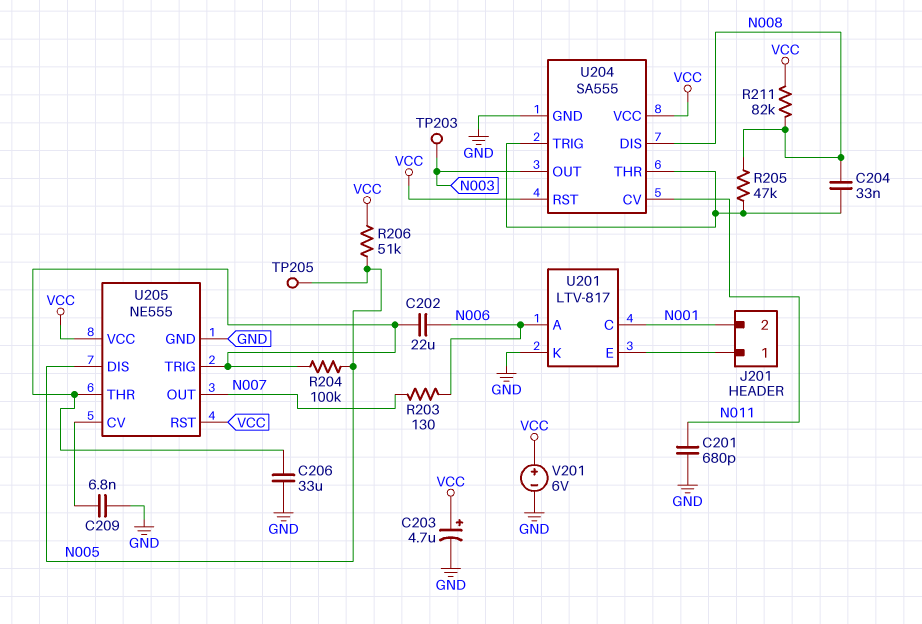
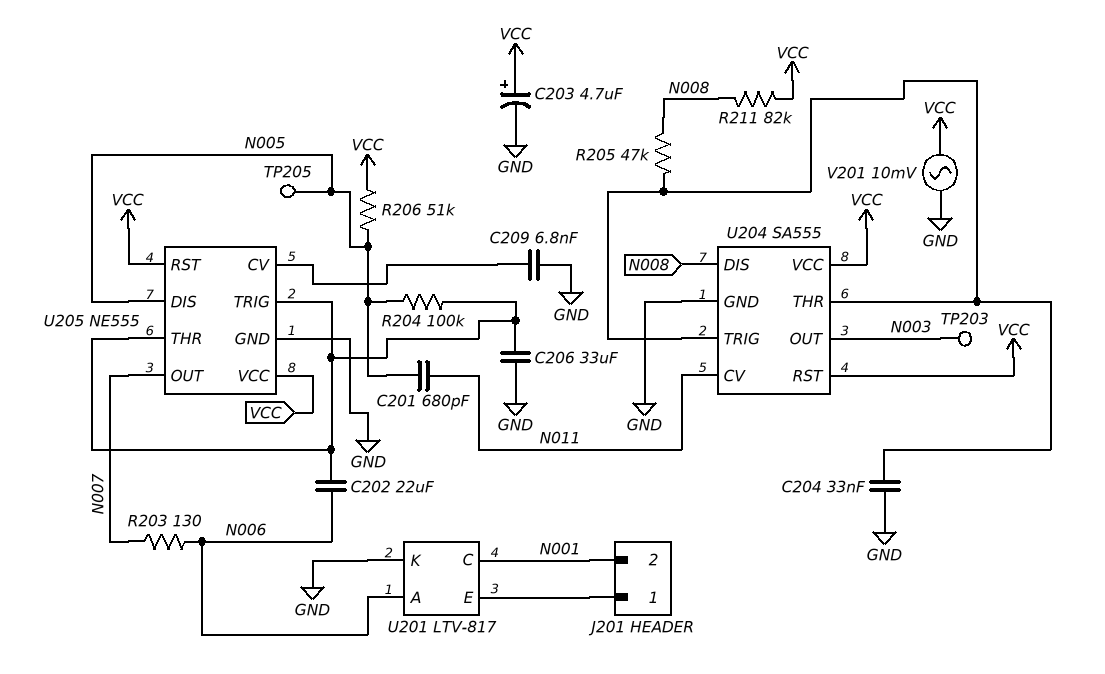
C201: 680pF (GND, N011) -> 680pF (N005, N011)
C204: 33nF (N008, U204/THR) -> 33nF (GND, U204/THR)
V201: 6V (plus VCC, minus GND) -> AC 10mV (GND, VCC)

